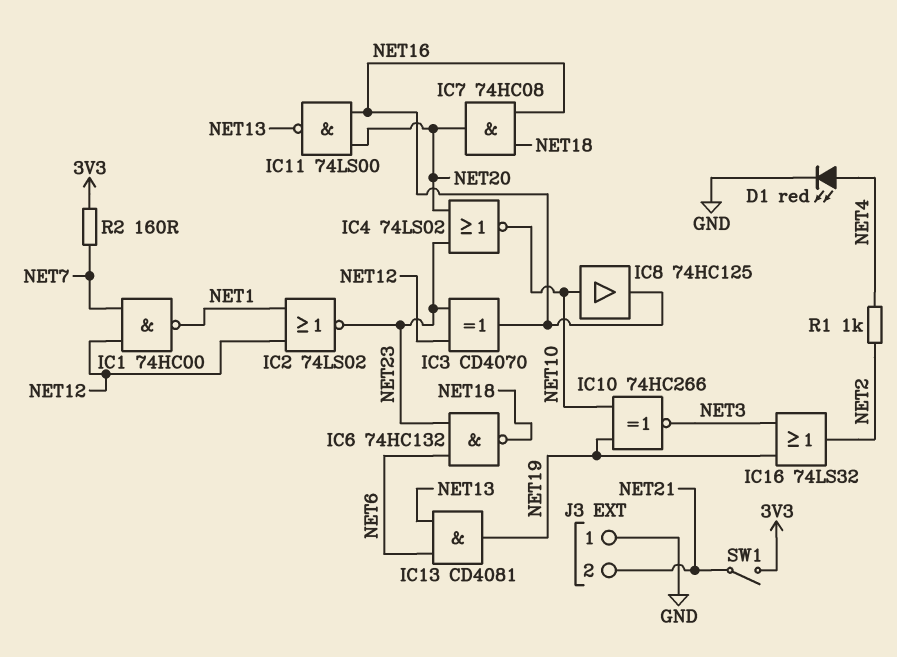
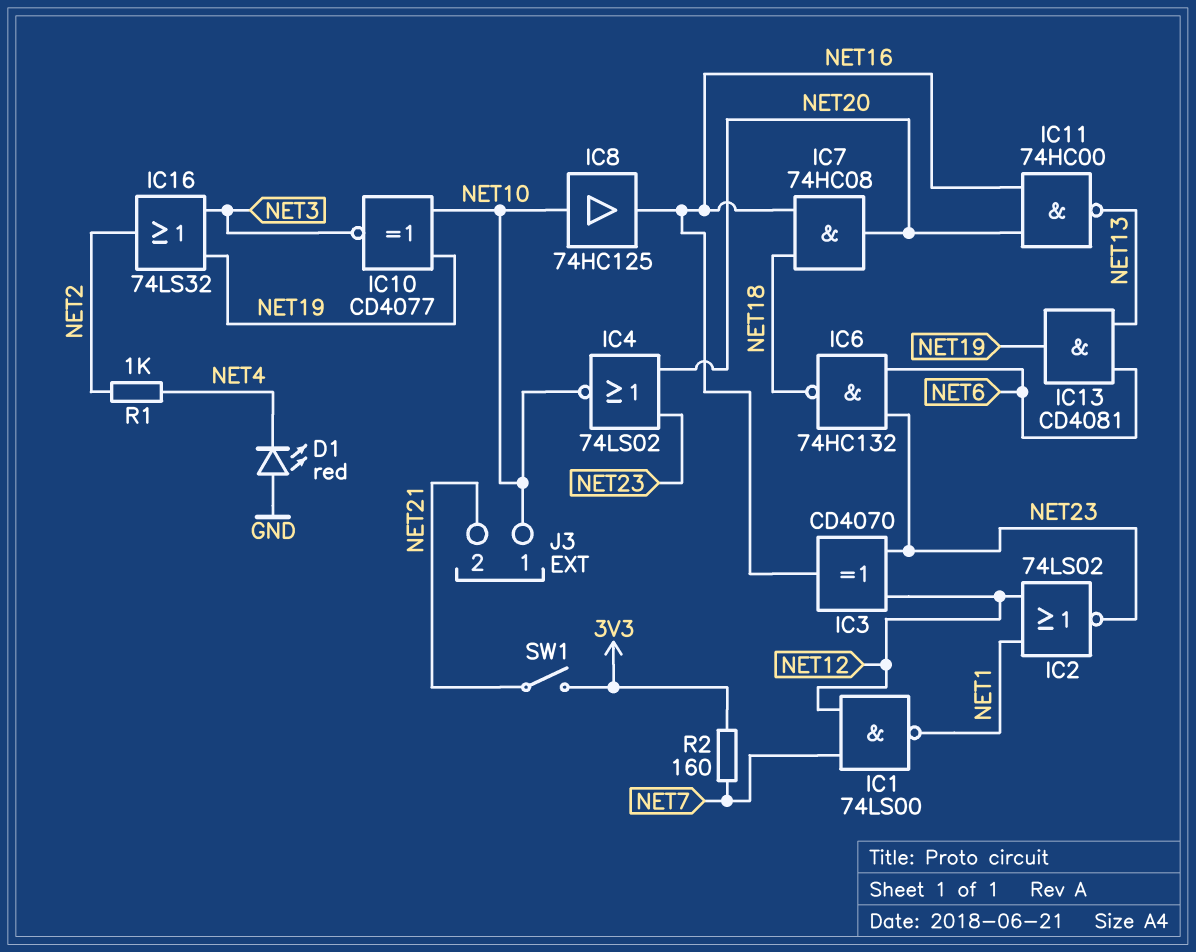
D1: LED red (A NET4, K GND) -> LED red (A GND, K NET4)
IC1: NAND 74HC00 (in NET7, in NET12, out NET1) -> NAND 74LS00 (in NET7, in NET12, out NET1)
IC10: XNOR 74HC266 (in NET10, in NET19, out NET3) -> XNOR CD4077 (in NET10, in NET19, out NET3)
IC11: NAND 74LS00 (in NET16, in NET20, out NET13) -> NAND 74HC00 (in NET16, in NET20, out NET13)
J3 pin 1: GND -> NET10

